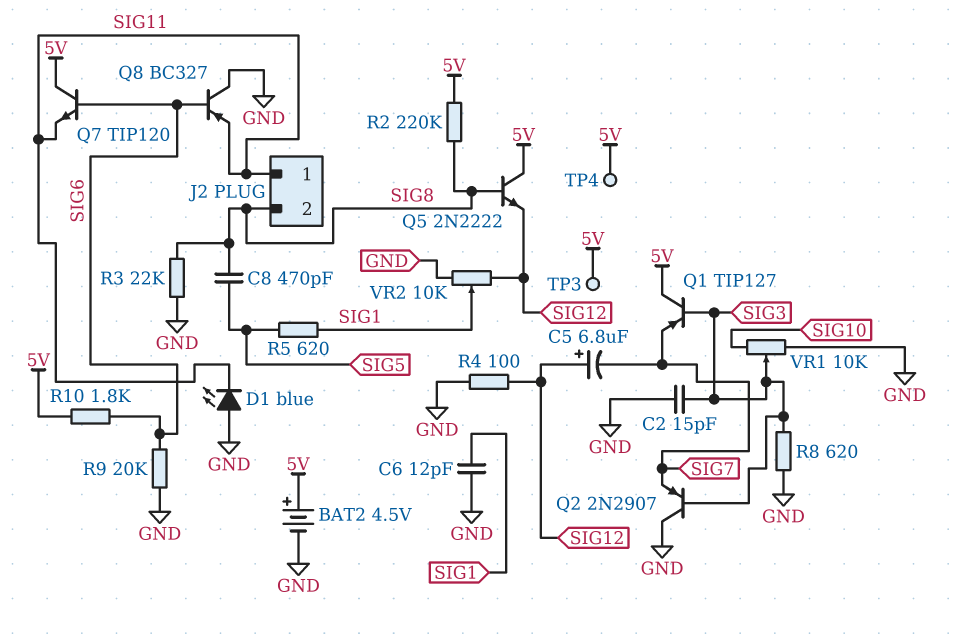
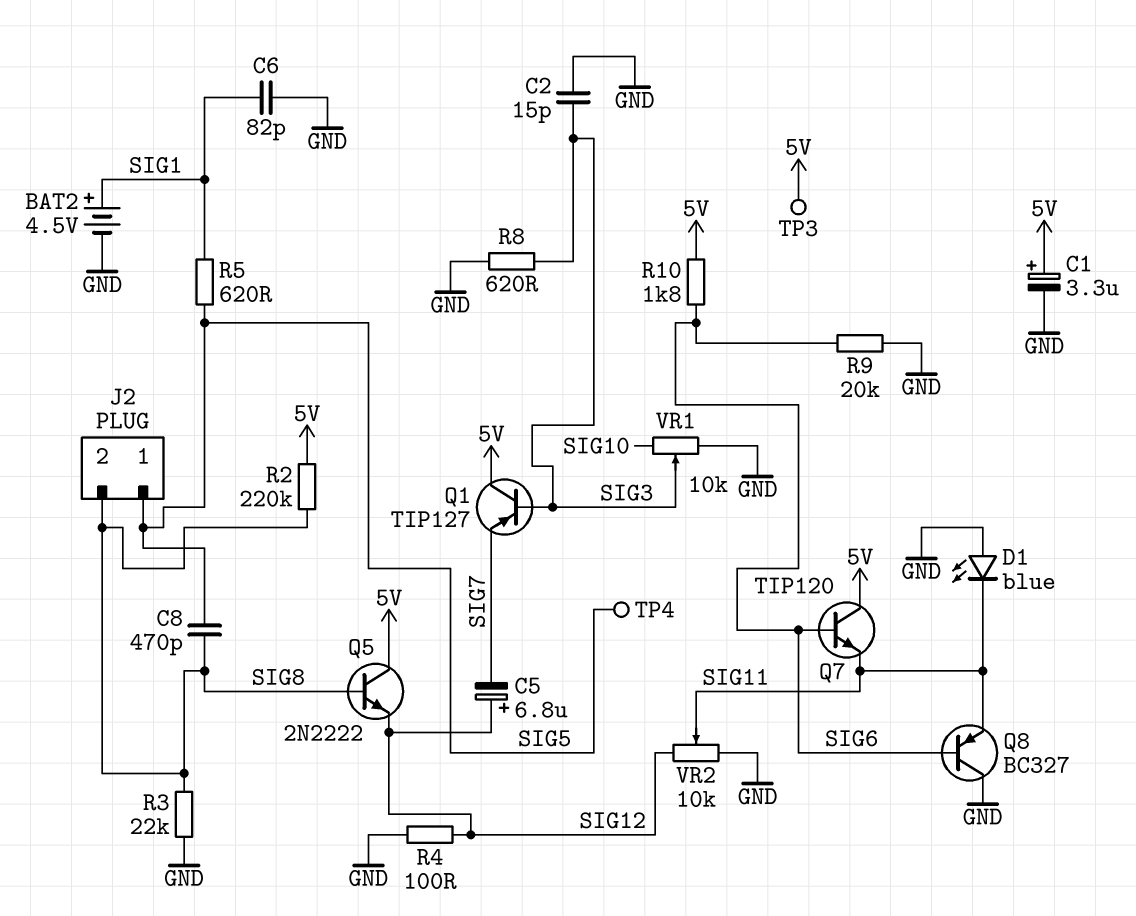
BAT2: 4.5V (plus 5V, minus GND) -> 4.5V (plus SIG1, minus GND)
C1: none -> 3.3uF (plus 5V, minus GND)
C6: 12pF (GND, SIG1) -> 82pF (GND, SIG1)
J2 pin 1: SIG11 -> SIG5
Q2: PNP 2N2907 (B SIG3, C GND, E SIG7) -> none
TP4: test point (5V) -> test point (SIG5)
VR2: 10k (GND, SIG12, wiper SIG1) -> 10k (GND, SIG12, wiper SIG11)

